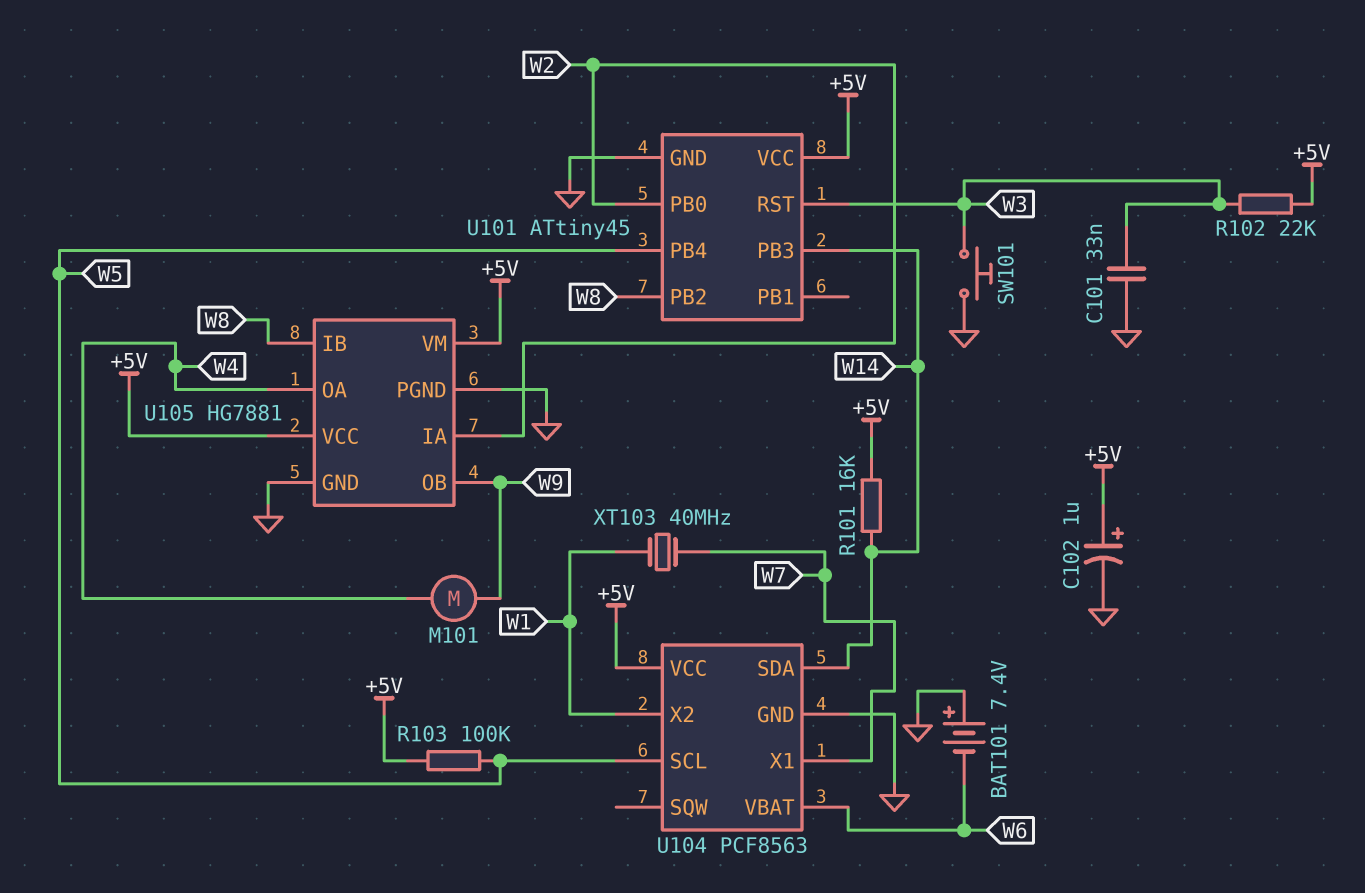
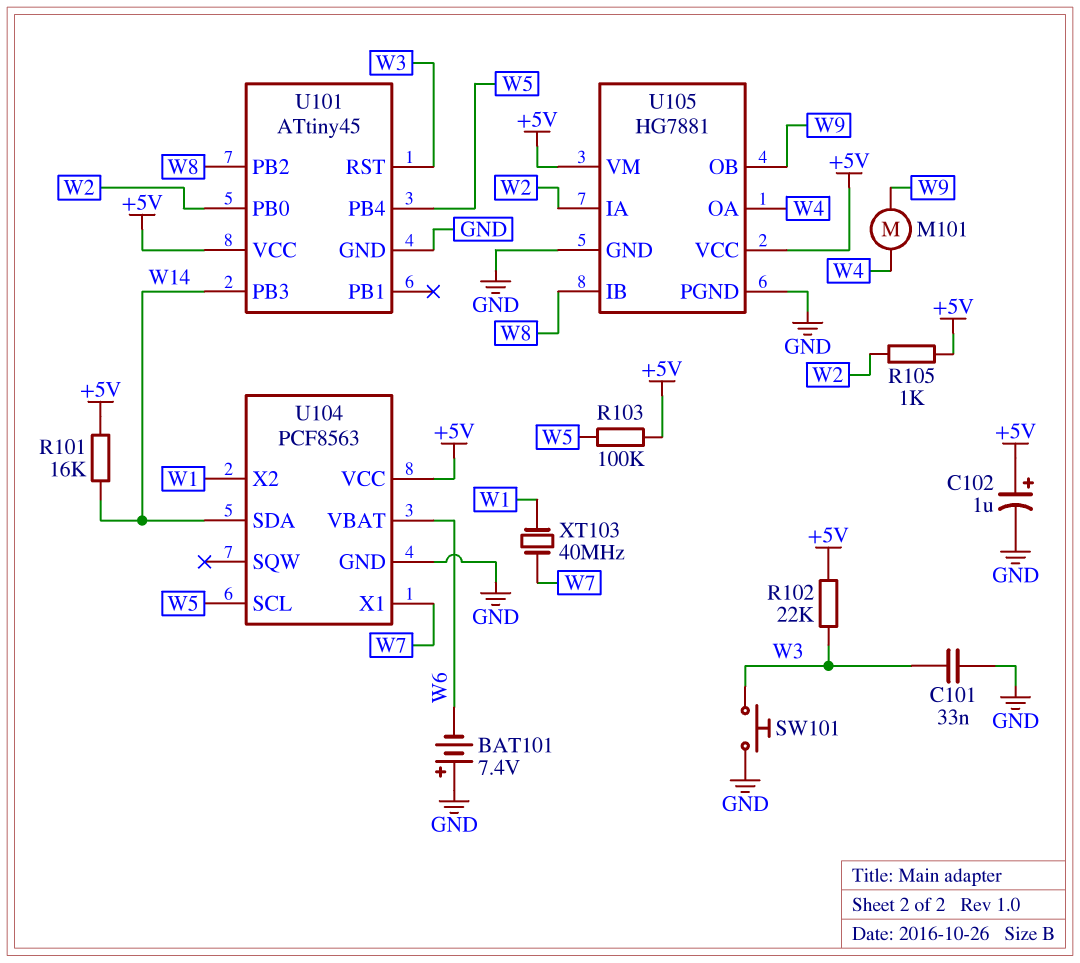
R105: none -> 1k (+5V, W2)

